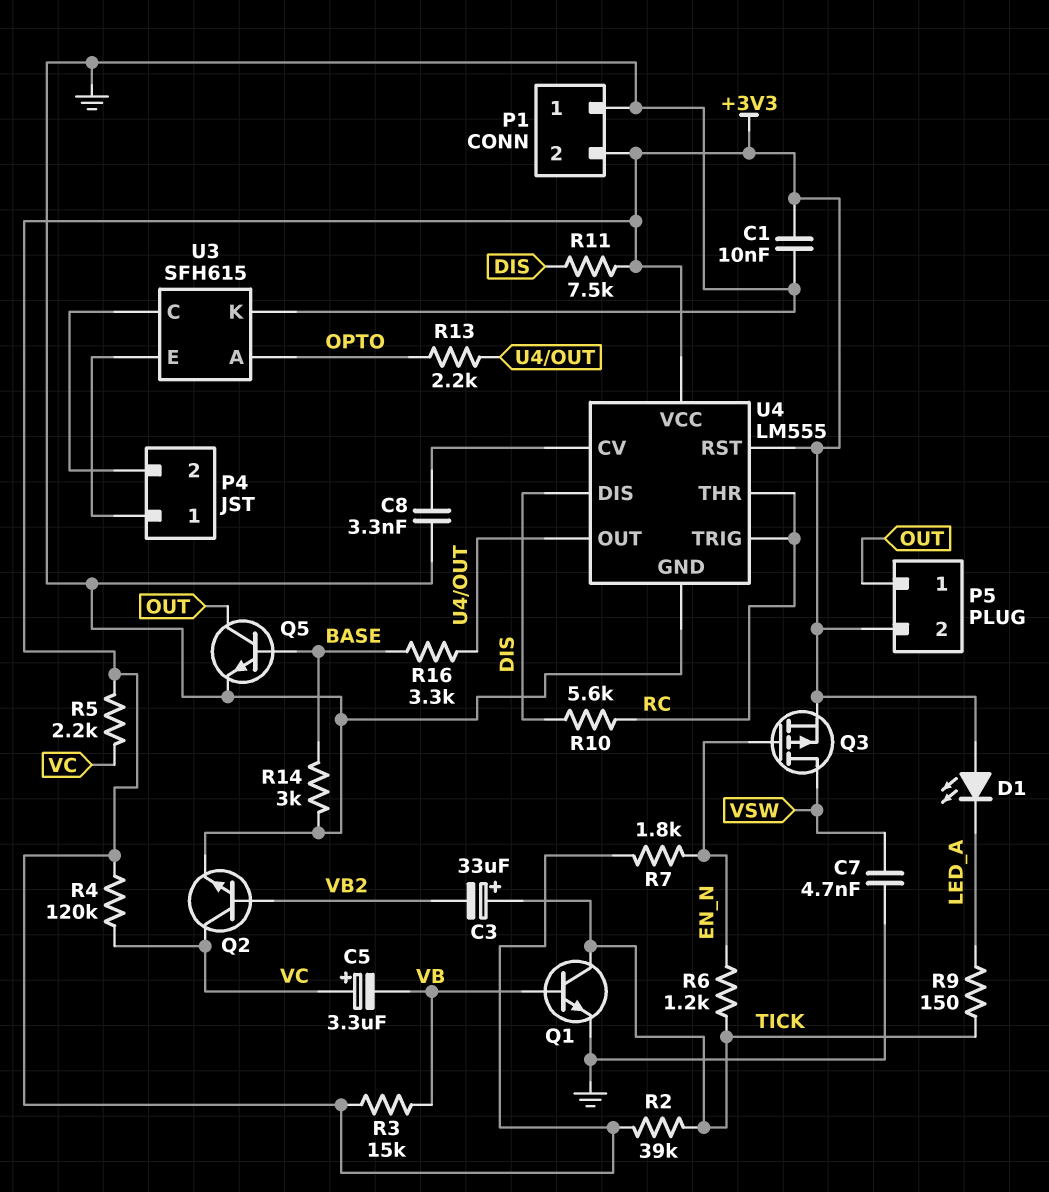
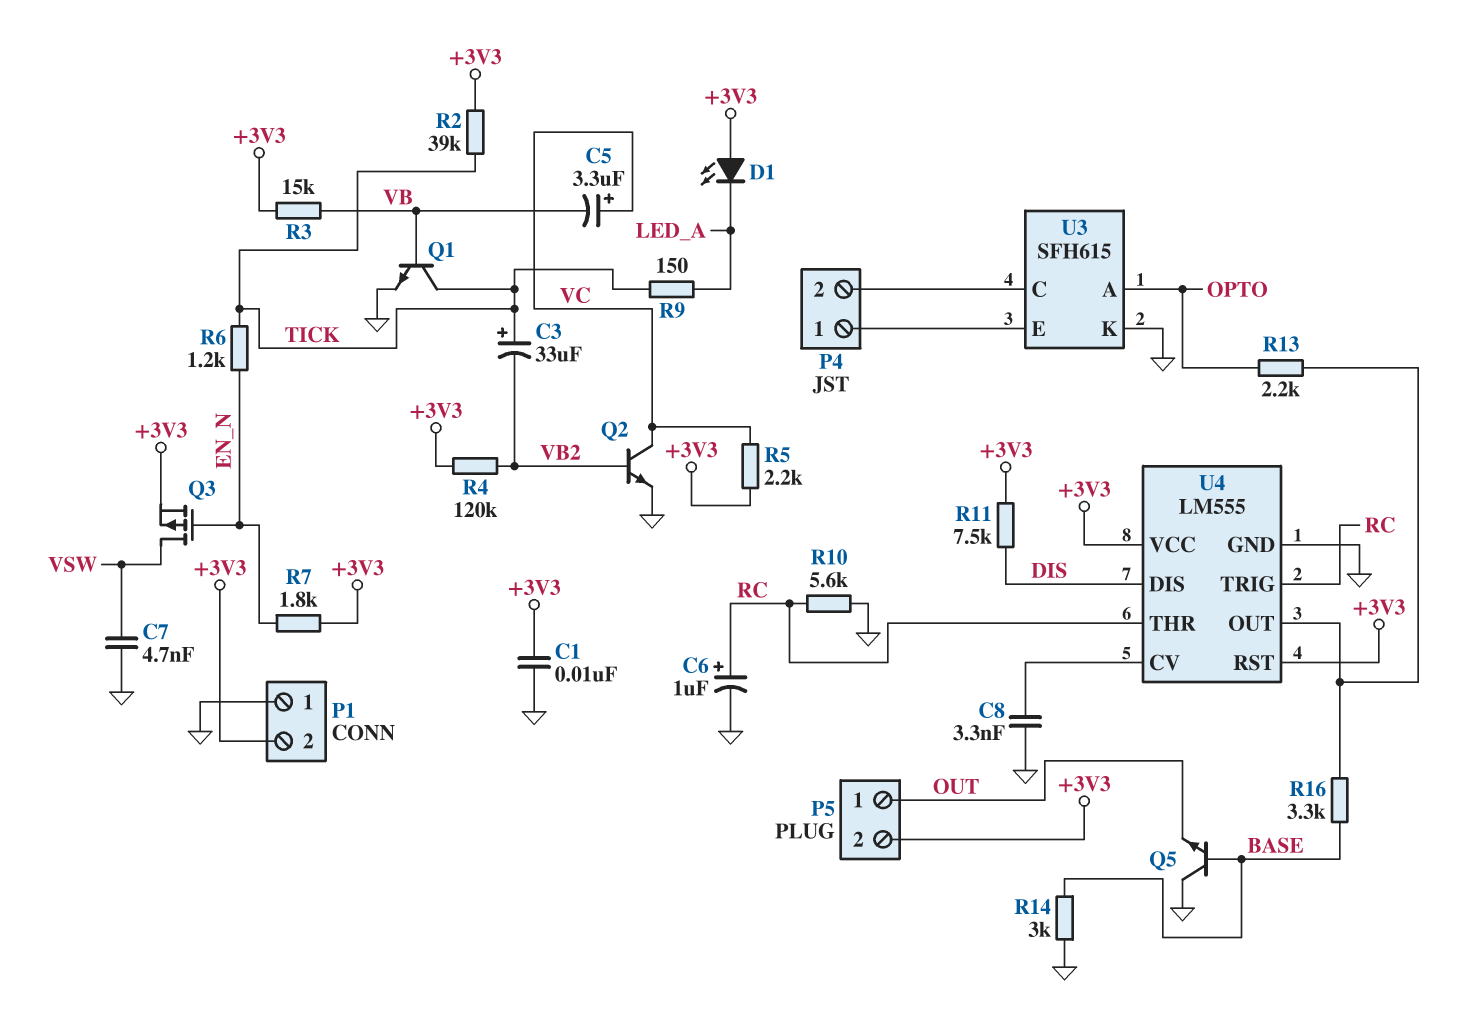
C6: none -> 1uF (plus RC, minus GND)
Q5: NPN (B BASE, C OUT, E GND) -> NPN (B BASE, C GND, E OUT)
R4: 120k (+3V3, VC) -> 120k (+3V3, VB2)
R10: 5.6k (DIS, RC) -> 5.6k (GND, RC)

